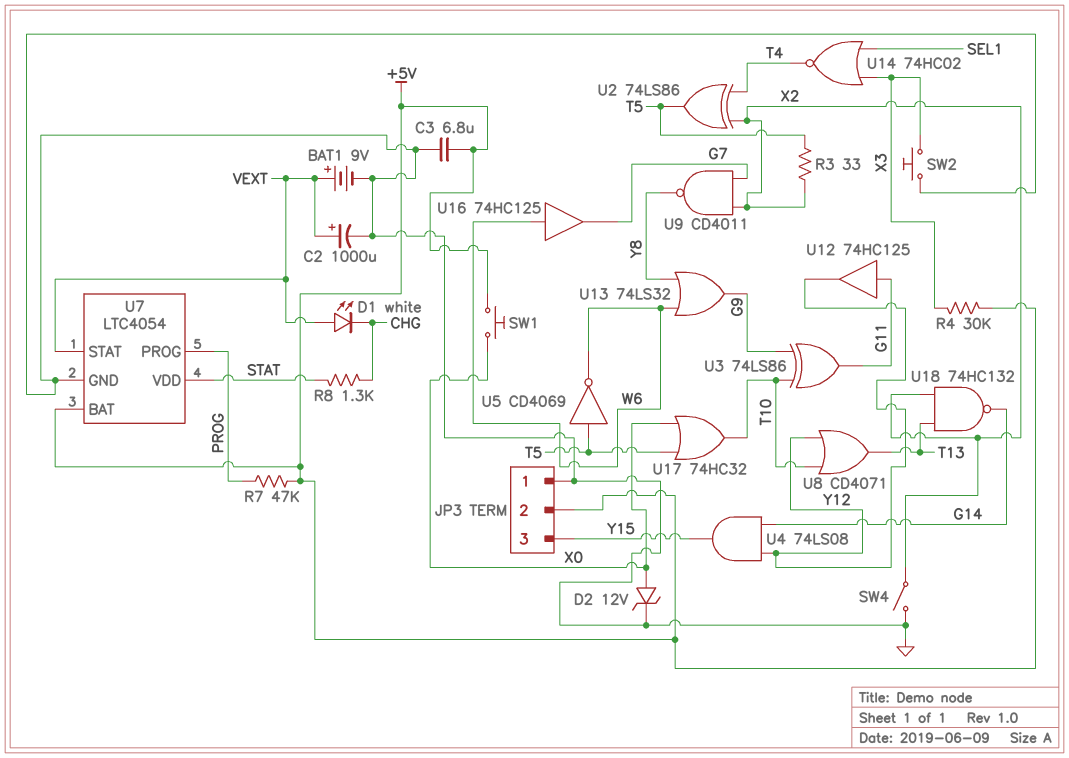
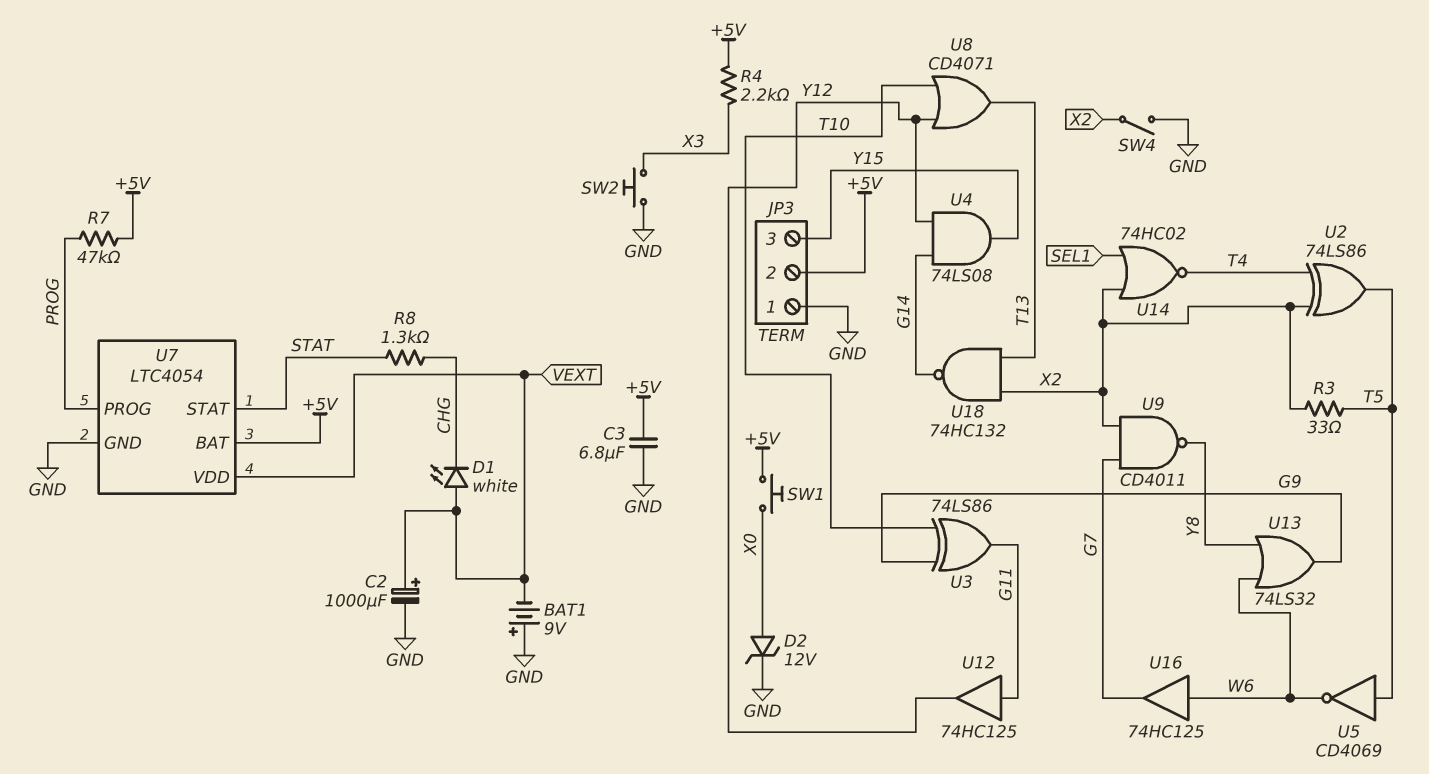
BAT1: 9V (plus VEXT, minus GND) -> 9V (plus GND, minus VEXT)
R4: 30k (+5V, X3) -> 2.2k (+5V, X3)
U7 pin STAT: VEXT -> STAT
U7 pin VDD: STAT -> VEXT
U14: NOR 74HC02 (in SEL1, in X3, out T4) -> NOR 74HC02 (in SEL1, in X2, out T4)
U17: OR 74HC32 (in T5, in X0, out T10) -> none

